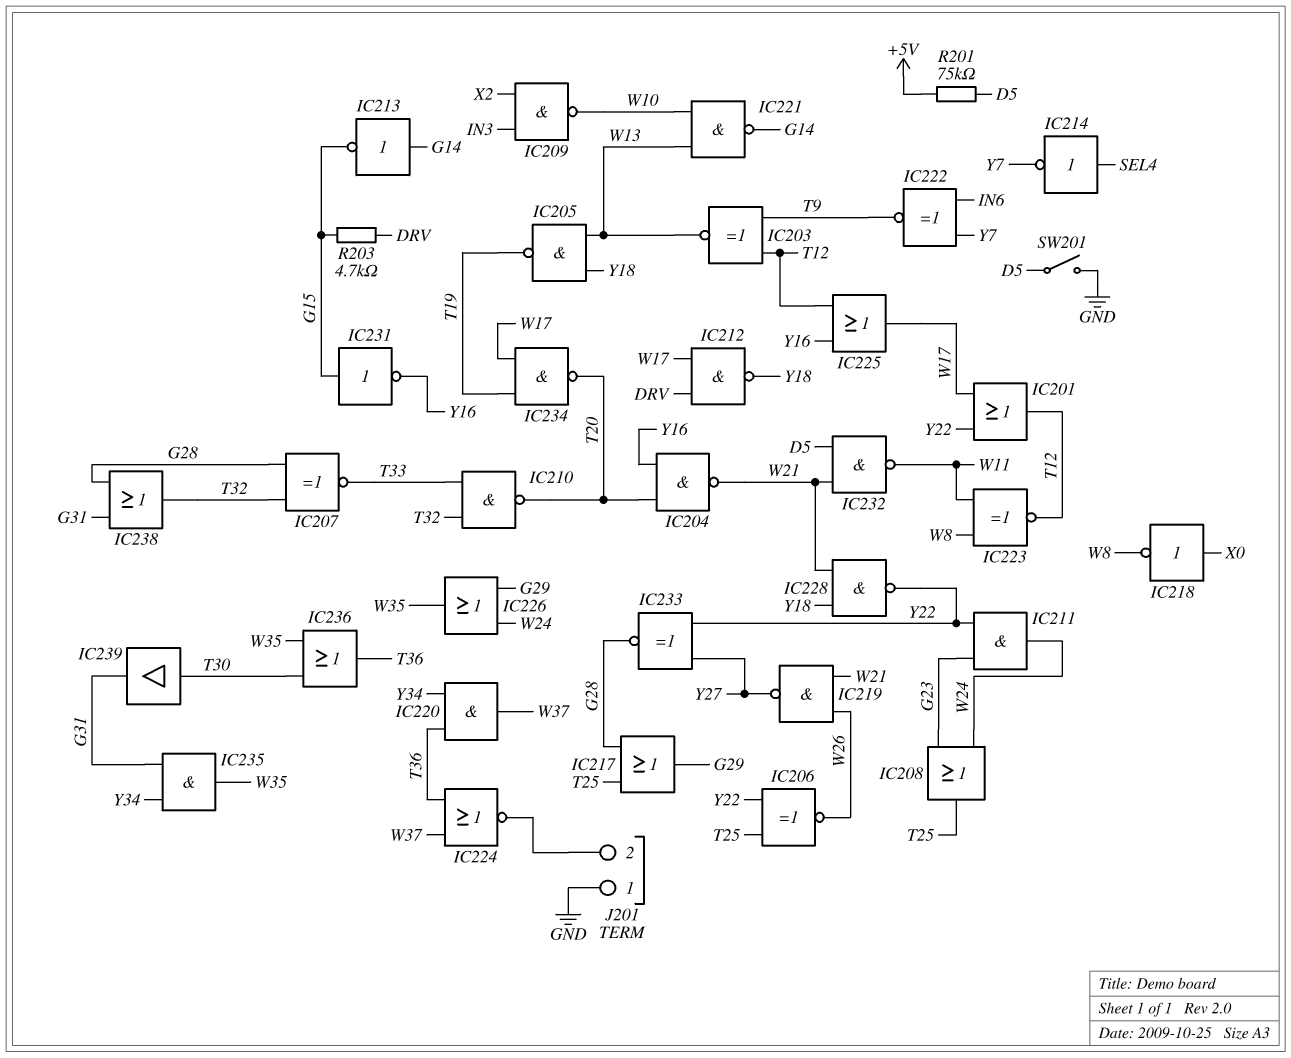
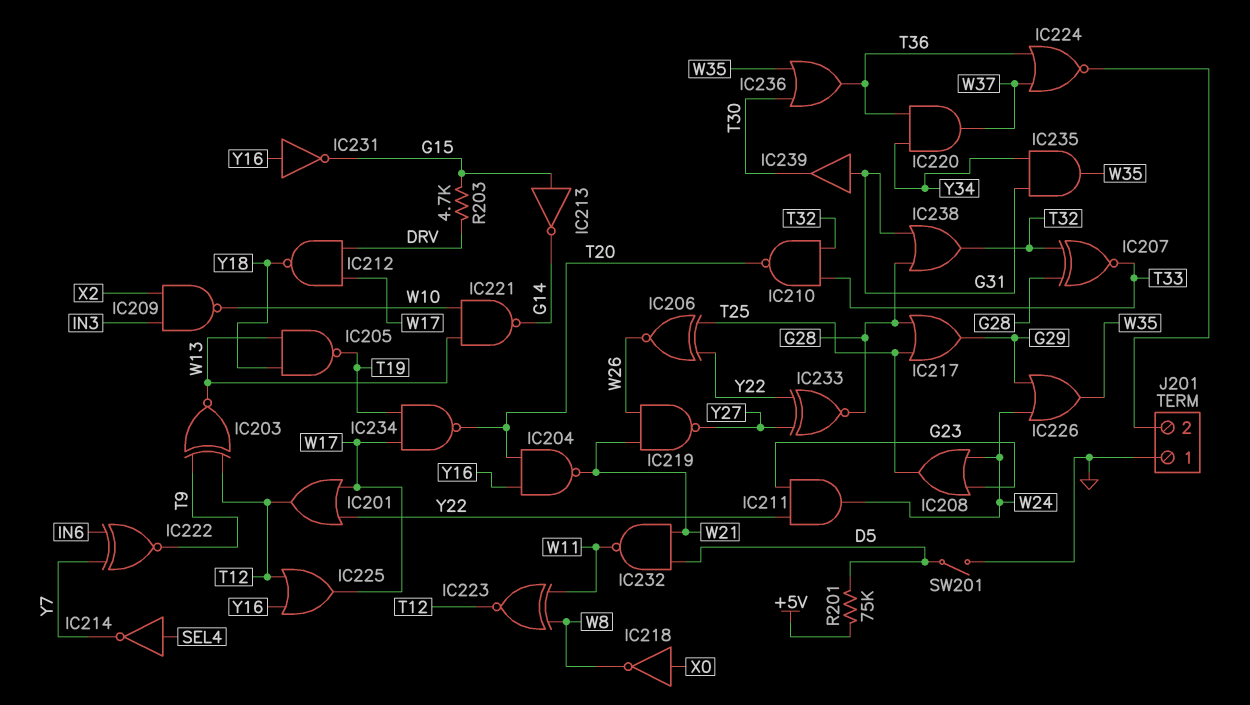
IC213: NOT (in G14, out G15) -> NOT (in G15, out G14)
IC228: NAND (in W21, in Y18, out Y22) -> none
IC231: NOT (in G15, out Y16) -> NOT (in Y16, out G15)
IC239: buffer (in T30, out G31) -> buffer (in G31, out T30)

